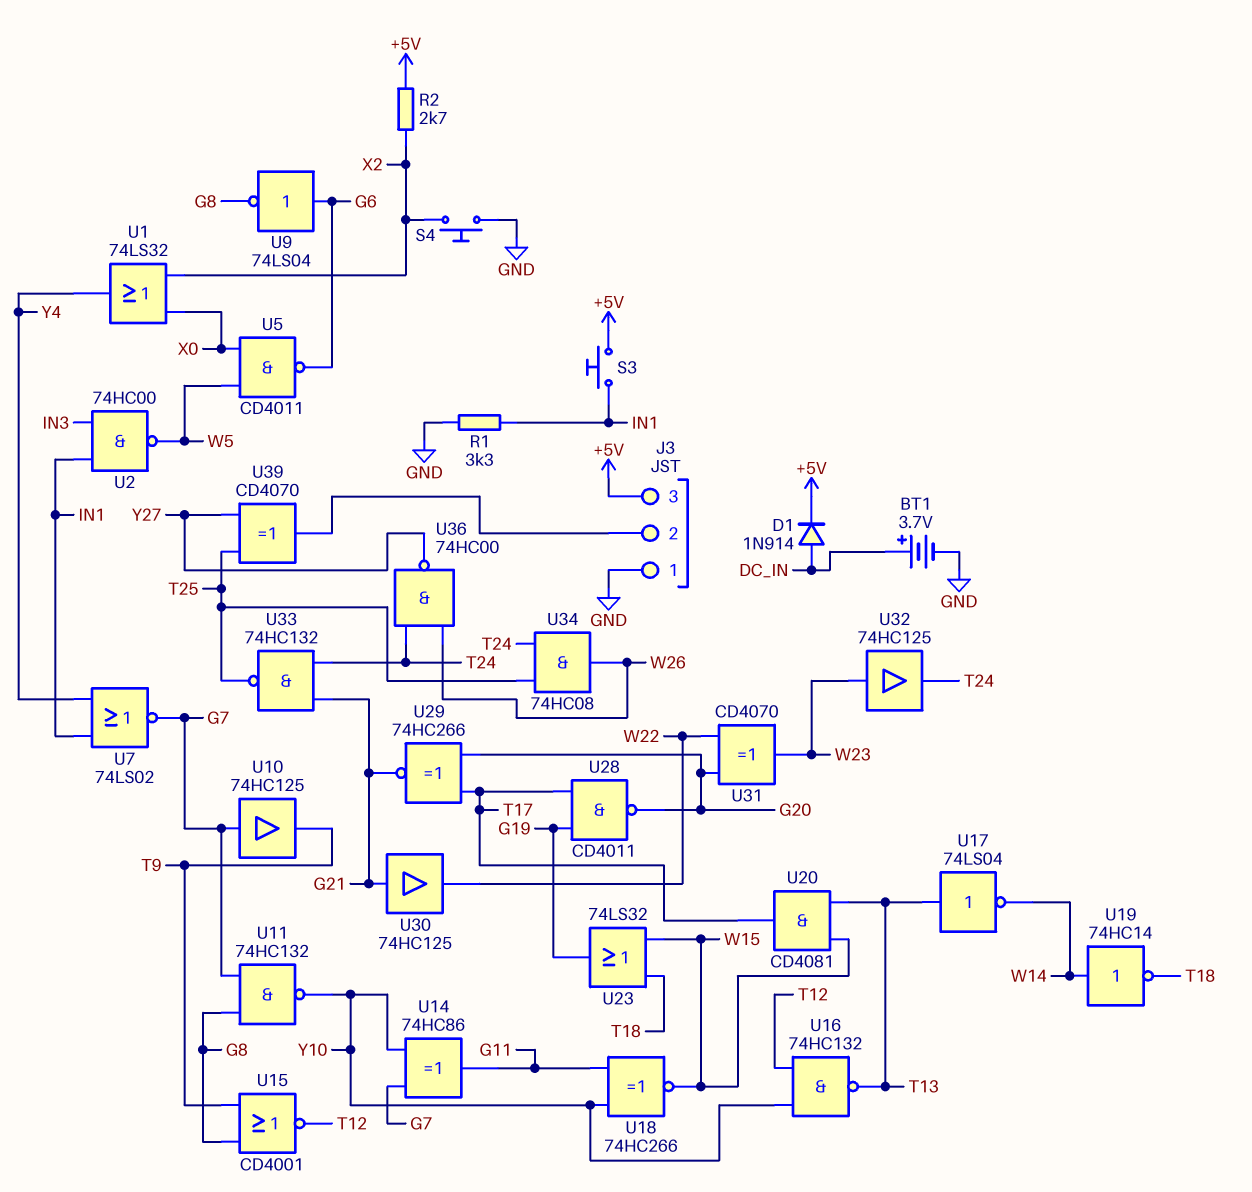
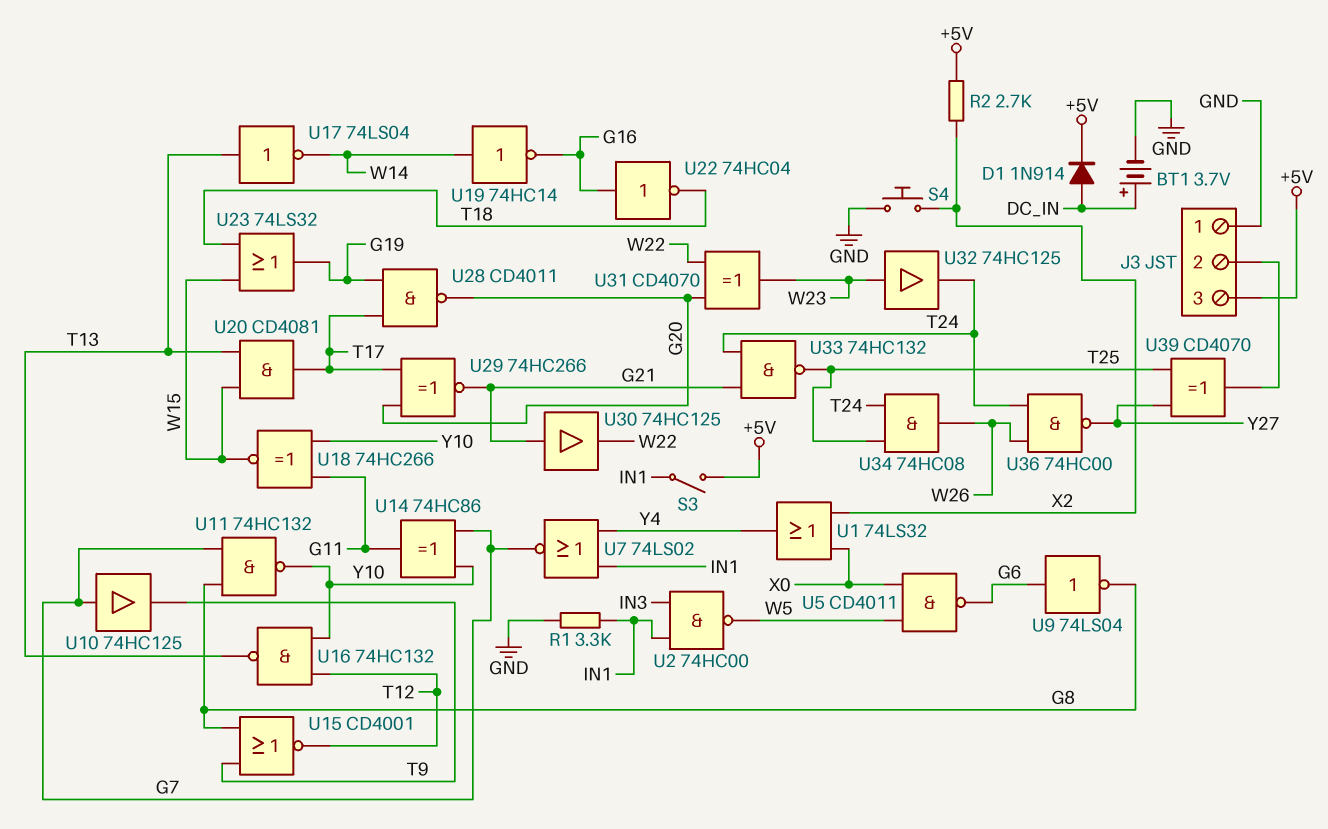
S3: button (+5V, IN1) -> switch (+5V, IN1)
U19: NOT 74HC14 (in W14, out T18) -> NOT 74HC14 (in W14, out G16)
U22: none -> NOT 74HC04 (in G16, out T18)

